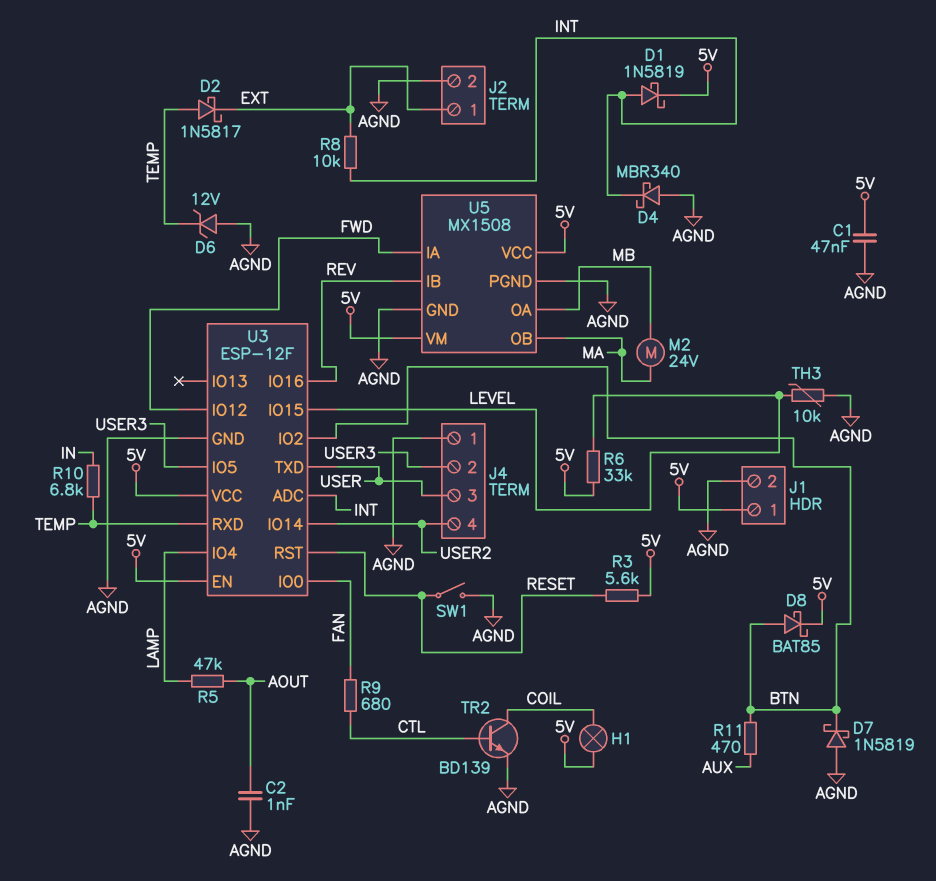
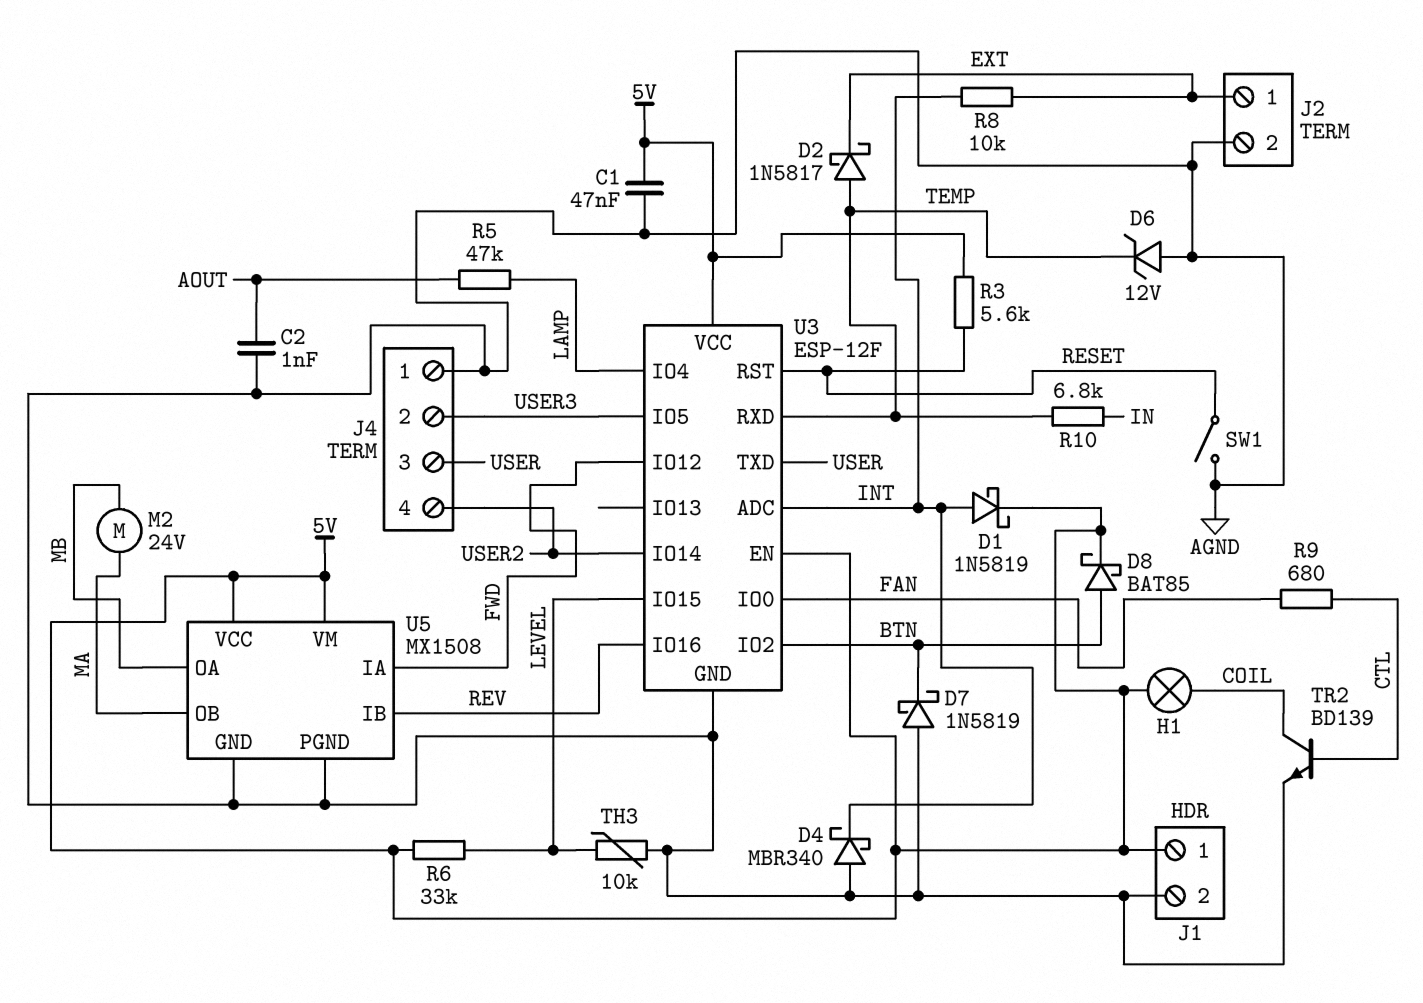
R11: 470 (AUX, BTN) -> none

